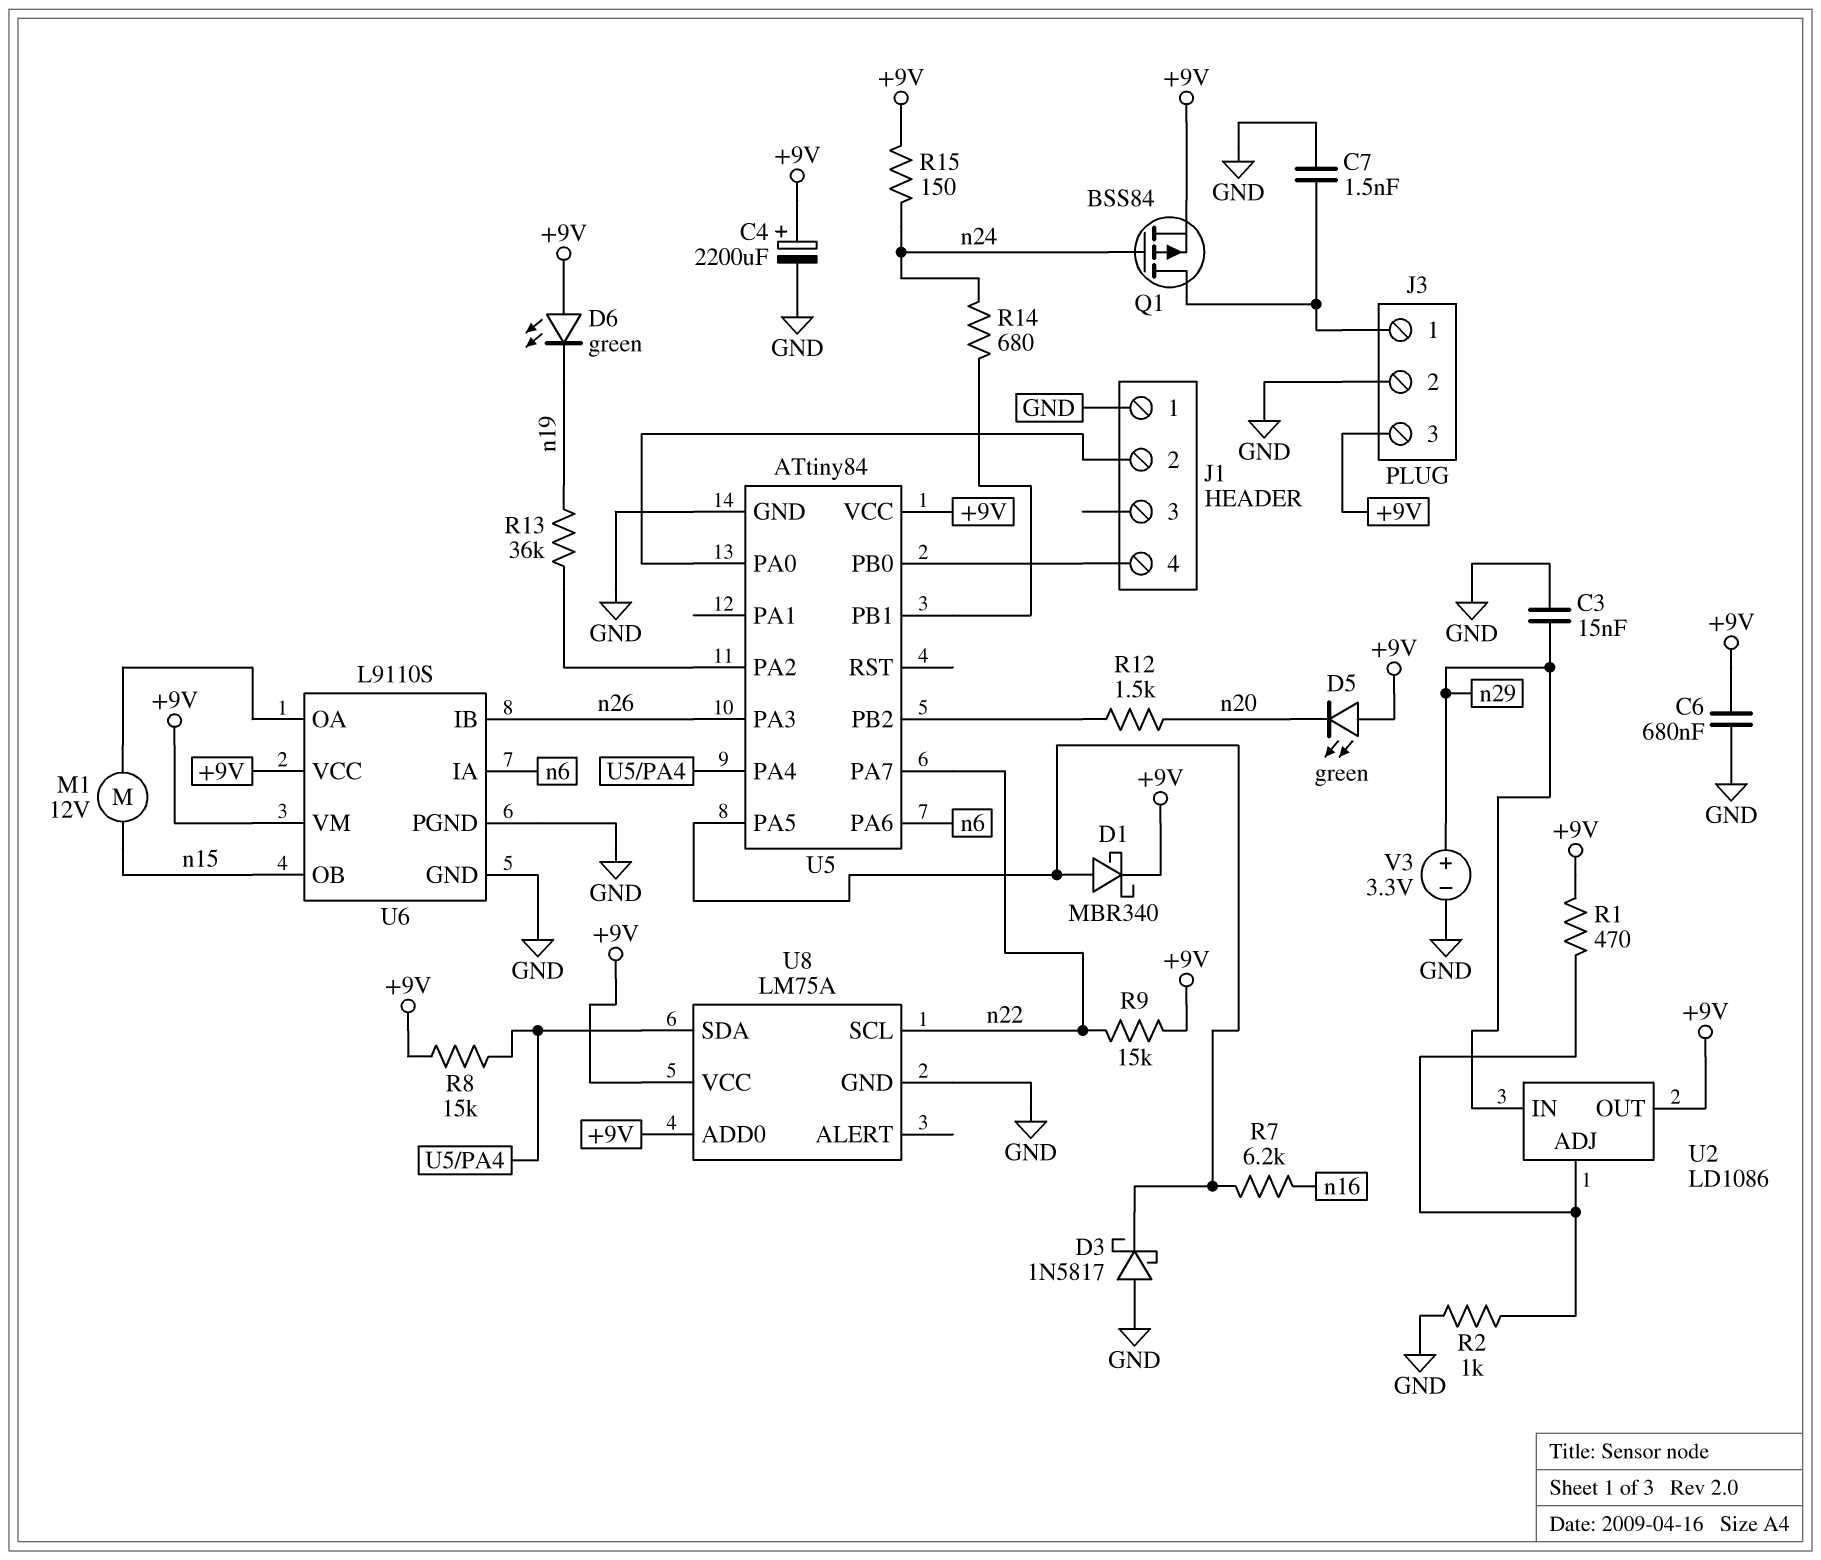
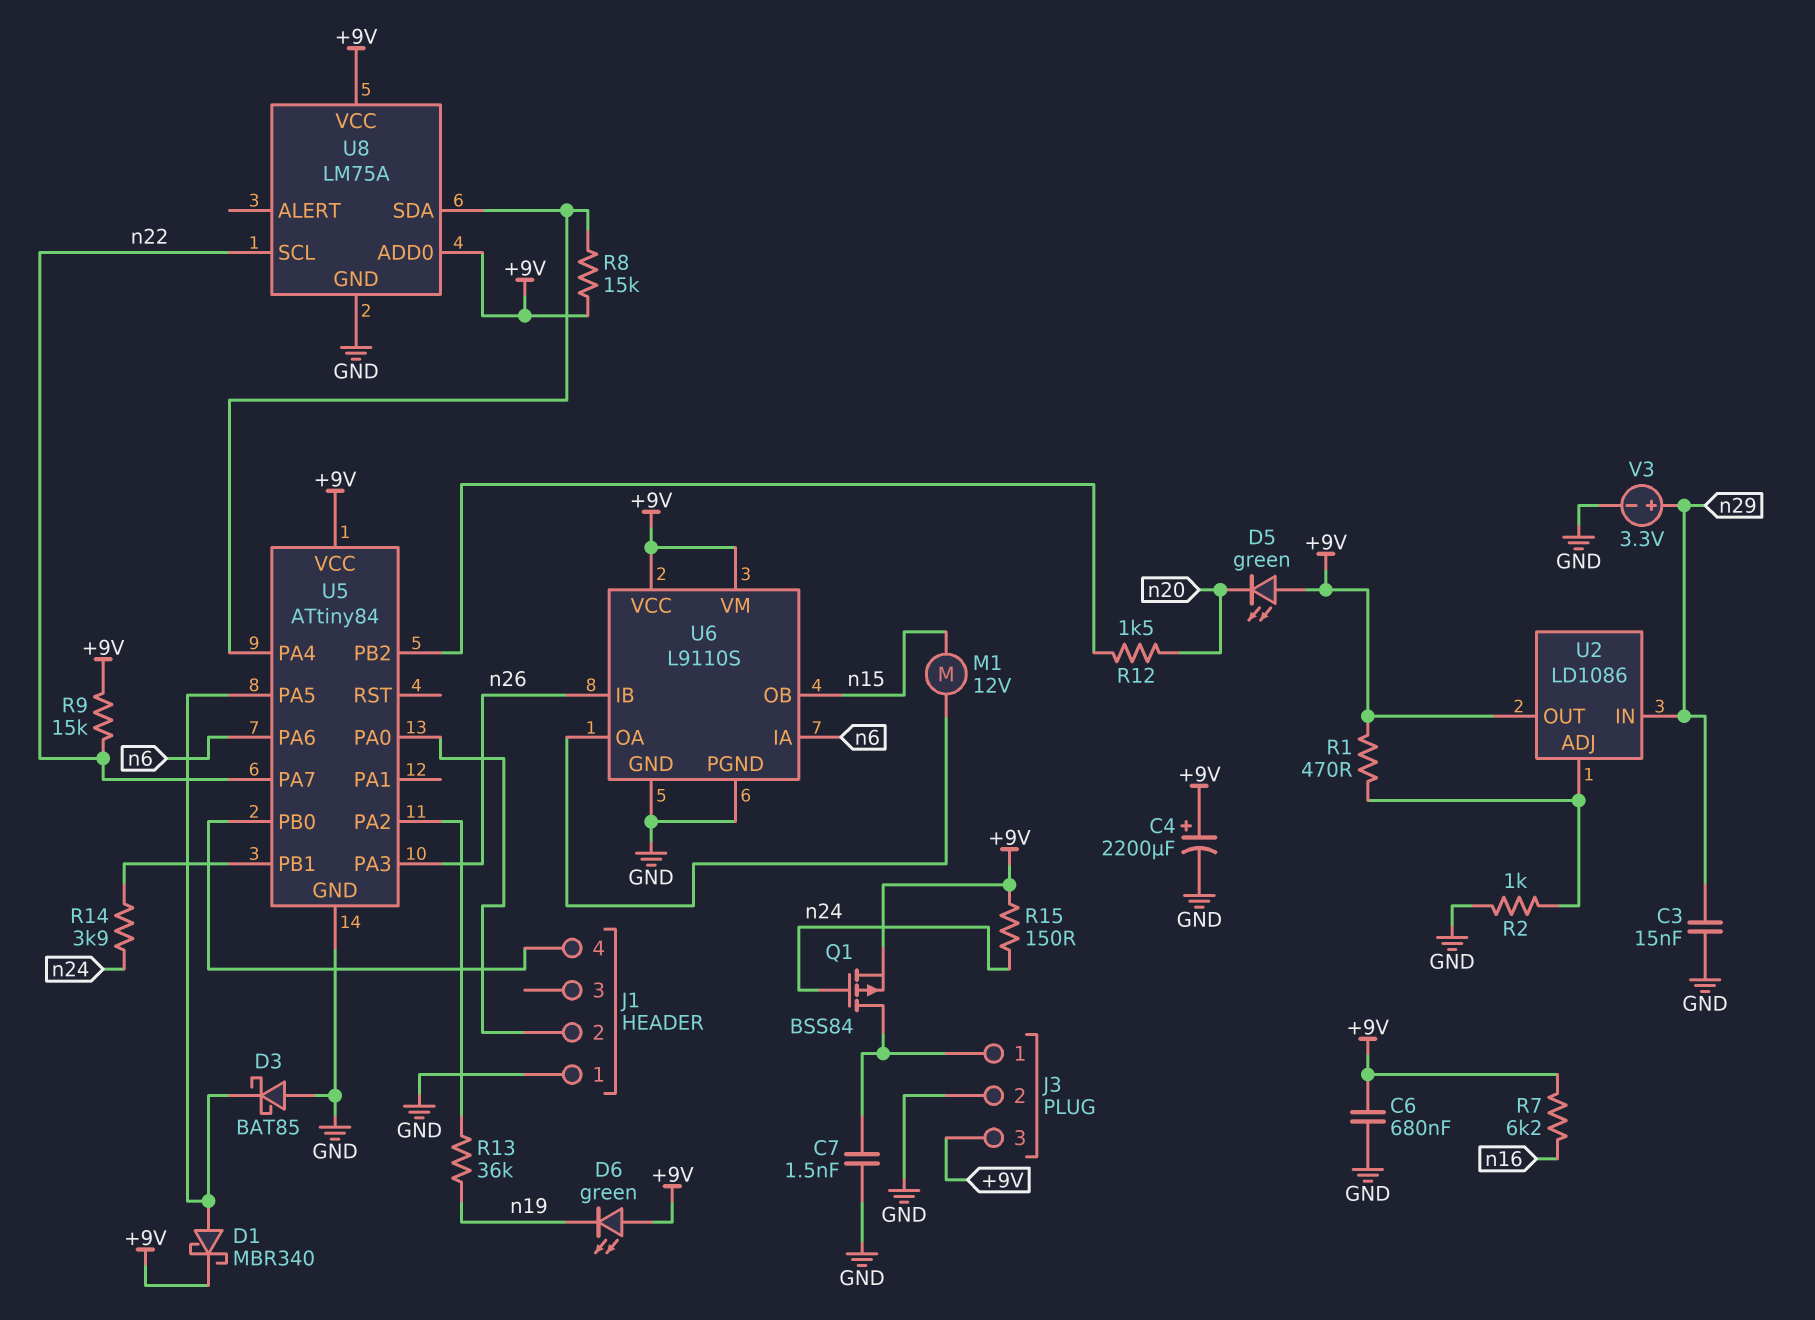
D3: schottky 1N5817 (A GND, K U5/PA5) -> schottky BAT85 (A GND, K U5/PA5)
R7: 6.2k (U5/PA5, n16) -> 6.2k (+9V, n16)
R14: 680 (U5/PB1, n24) -> 3.9k (U5/PB1, n24)

